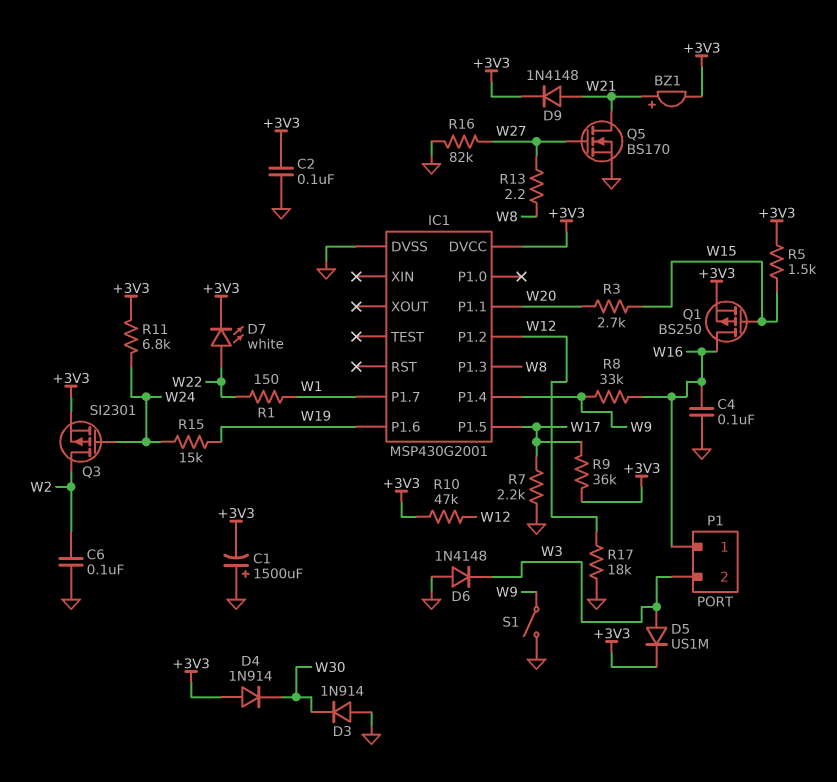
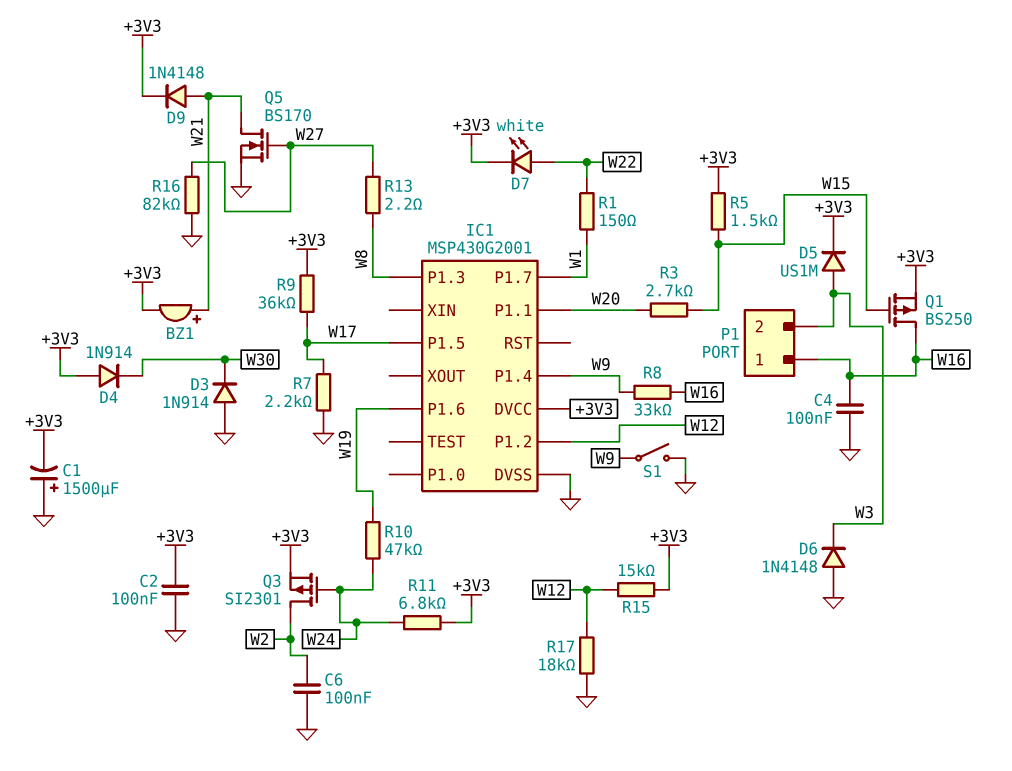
R10: 47k (+3V3, W12) -> 47k (W19, W24)
R15: 15k (W19, W24) -> 15k (+3V3, W12)

